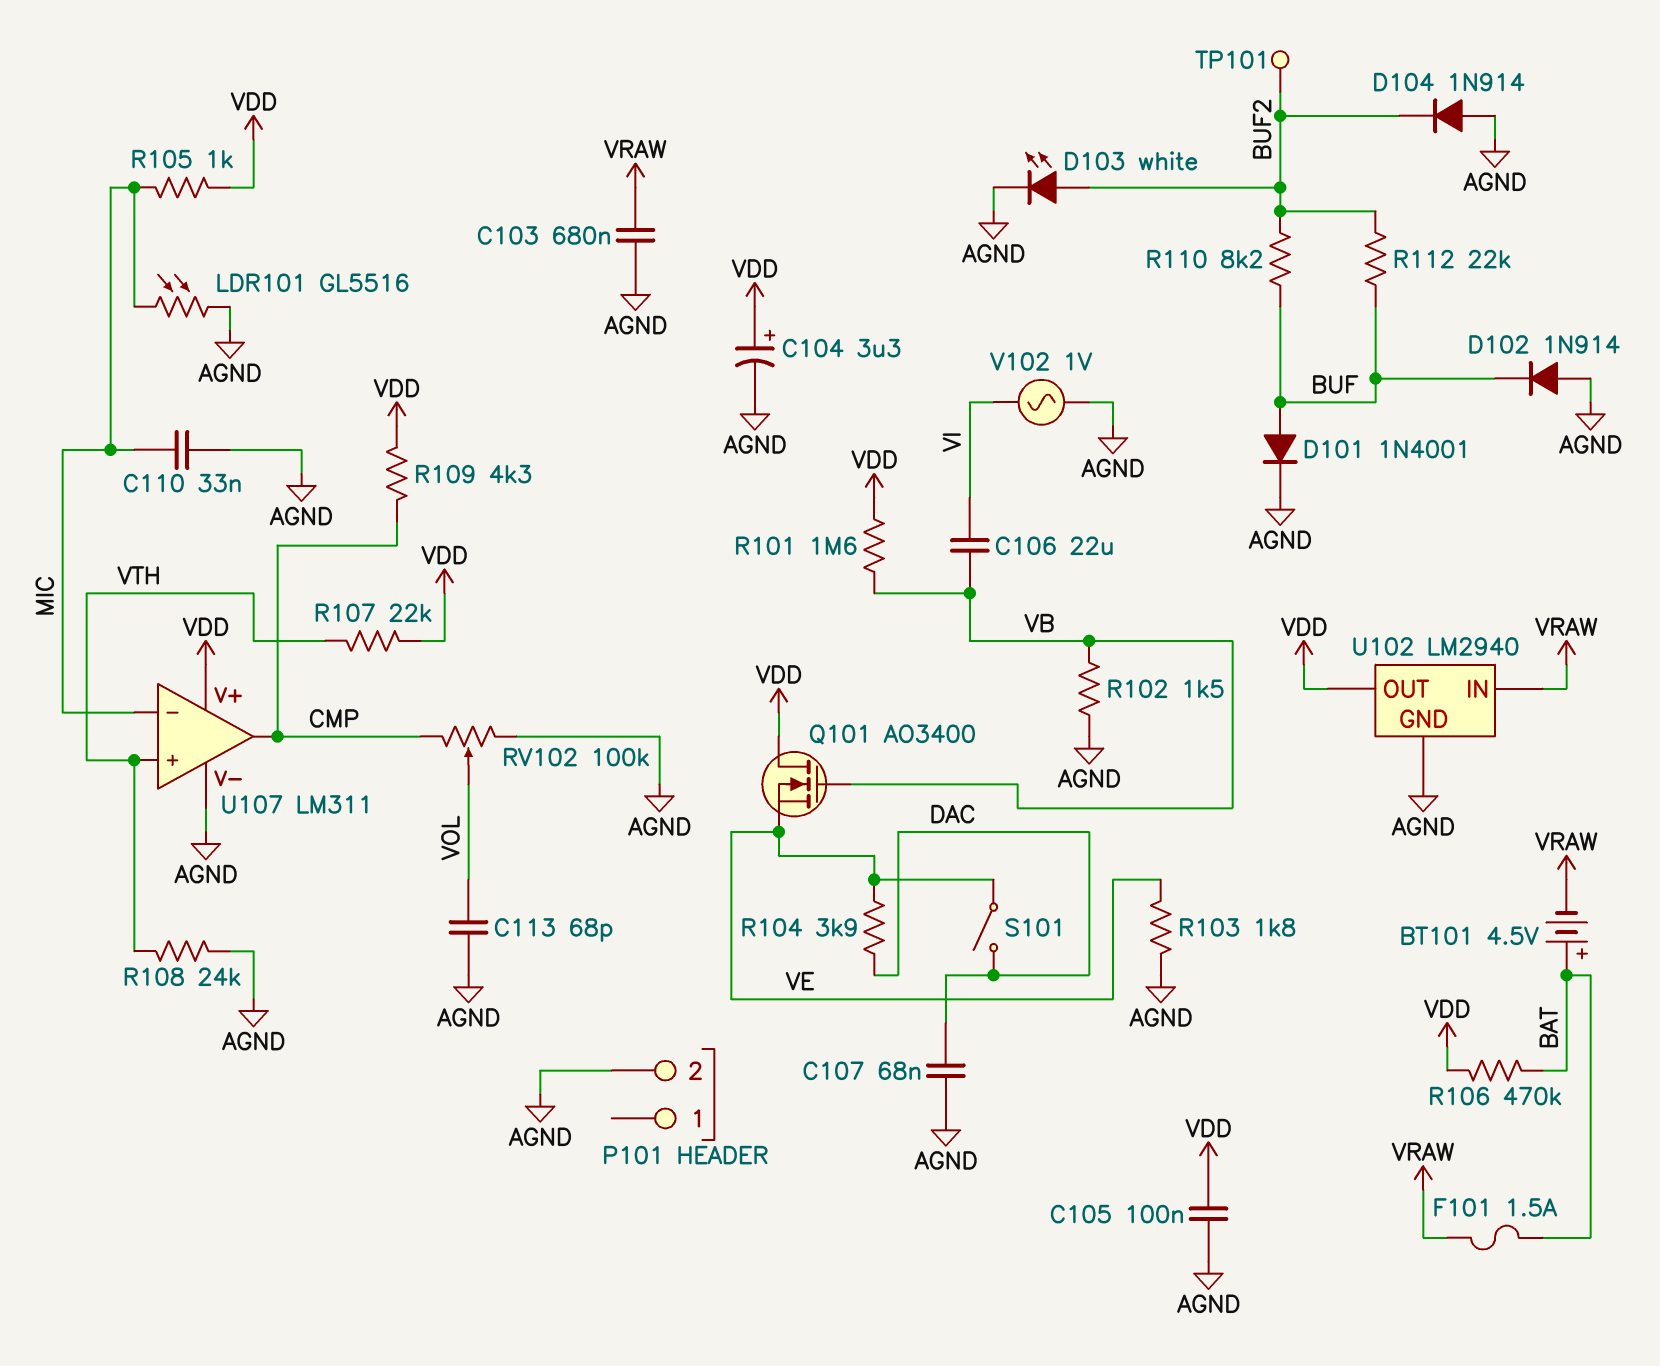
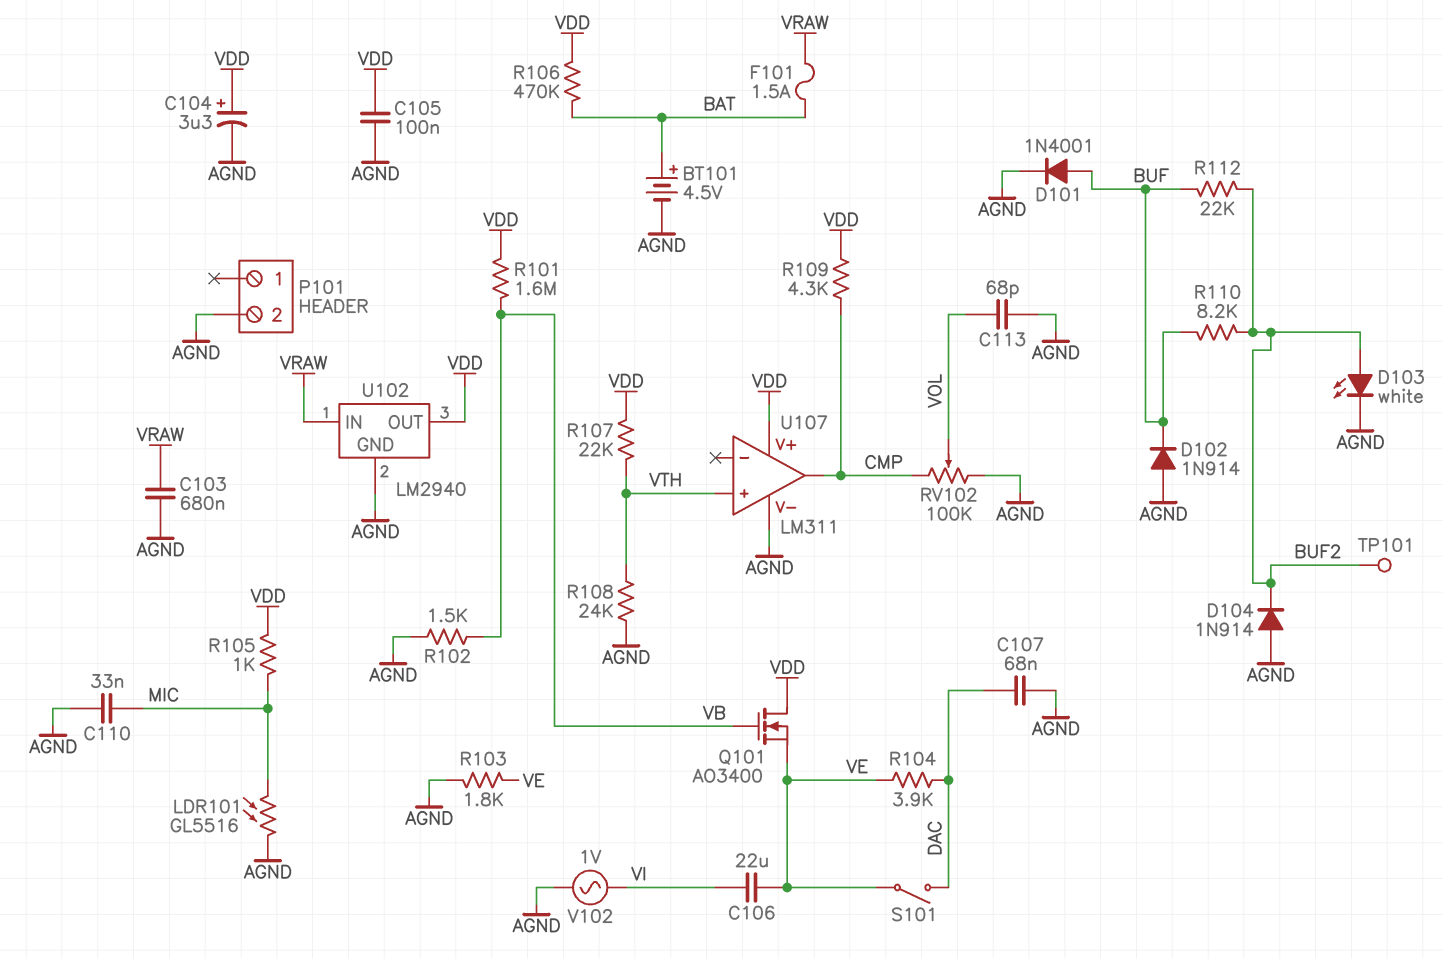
BT101: 4.5V (plus BAT, minus VRAW) -> 4.5V (plus BAT, minus AGND)
C106: 22uF (VB, VI) -> 22uF (VE, VI)
U107 pin in-: MIC -> none

